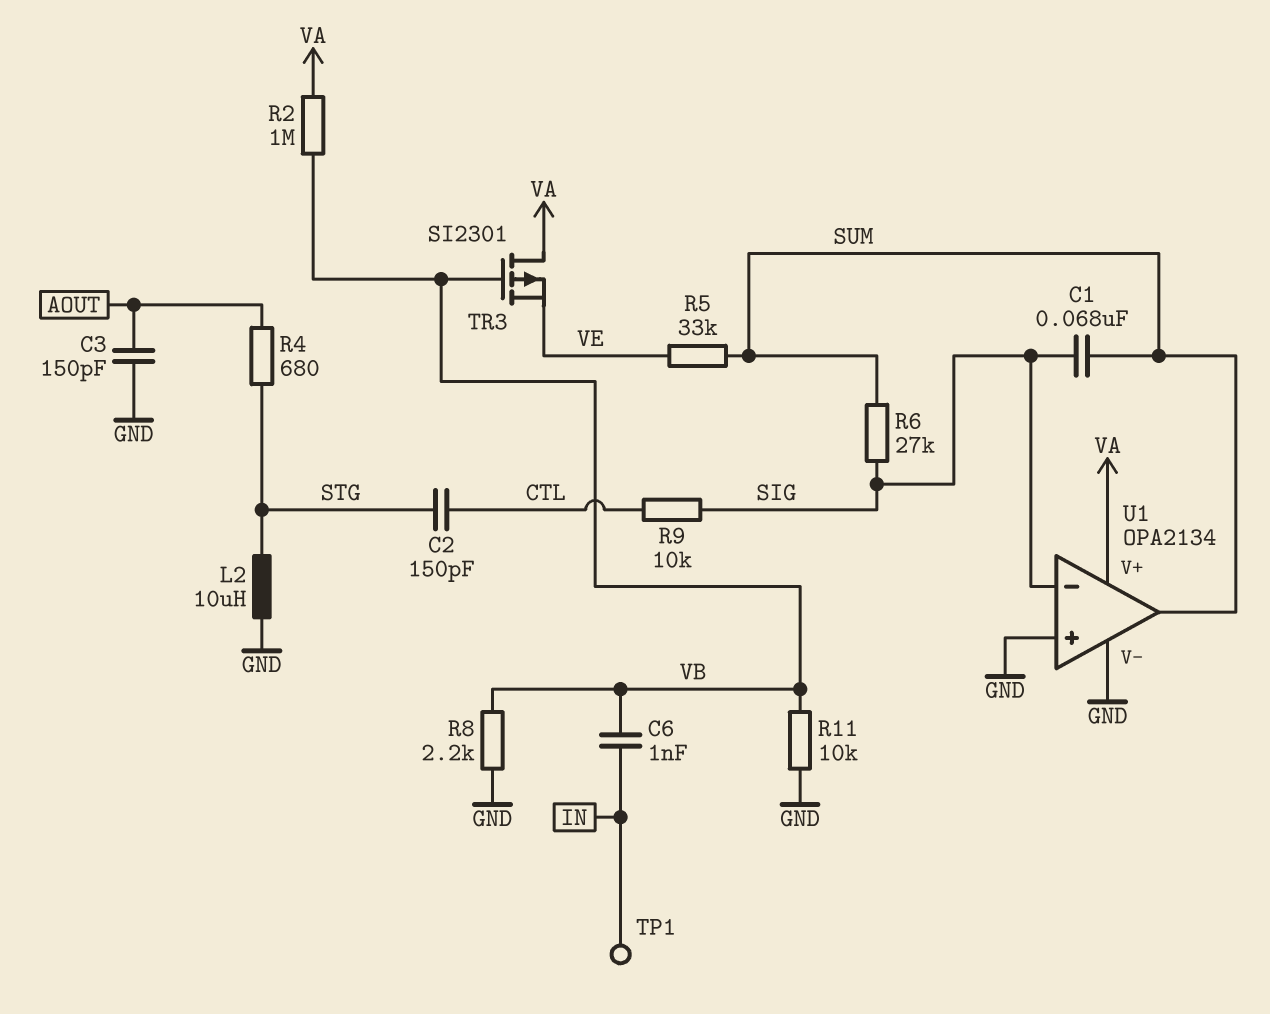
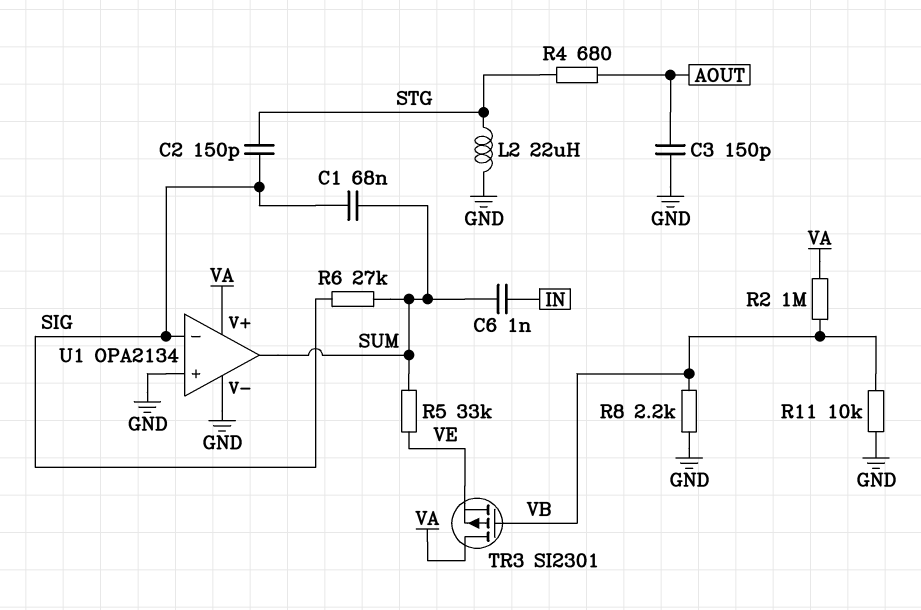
C2: 150pF (CTL, STG) -> 150pF (SIG, STG)
C6: 1nF (IN, VB) -> 1nF (IN, SUM)
L2: 10uH (GND, STG) -> 22uH (GND, STG)
R9: 10k (CTL, SIG) -> none
TP1: test point (IN) -> none

